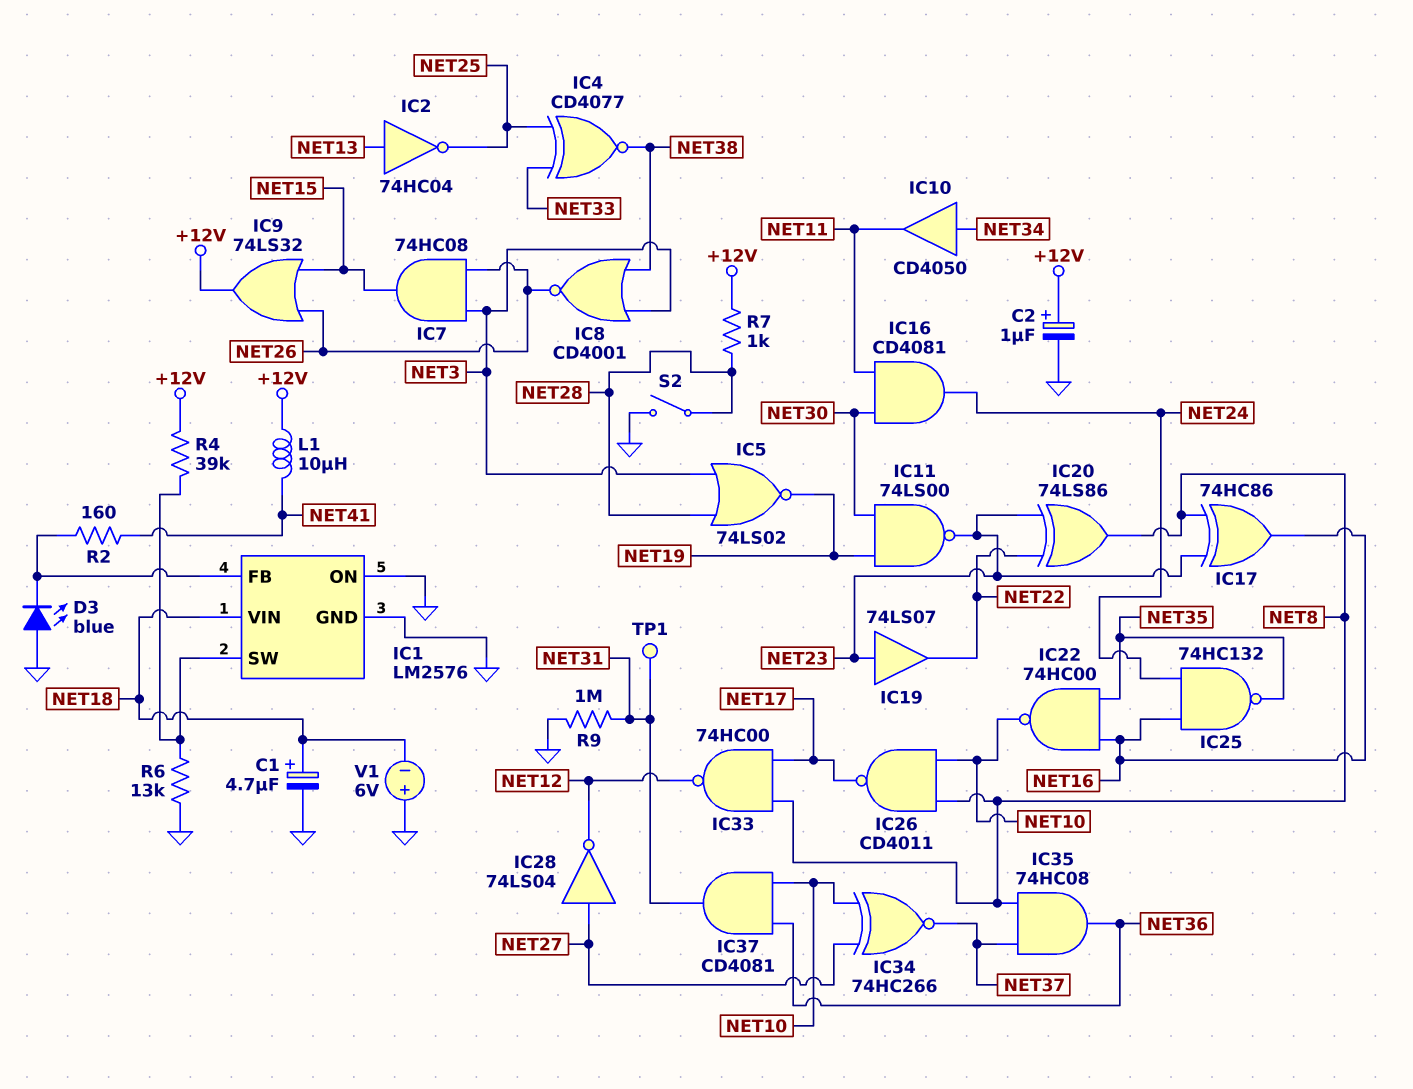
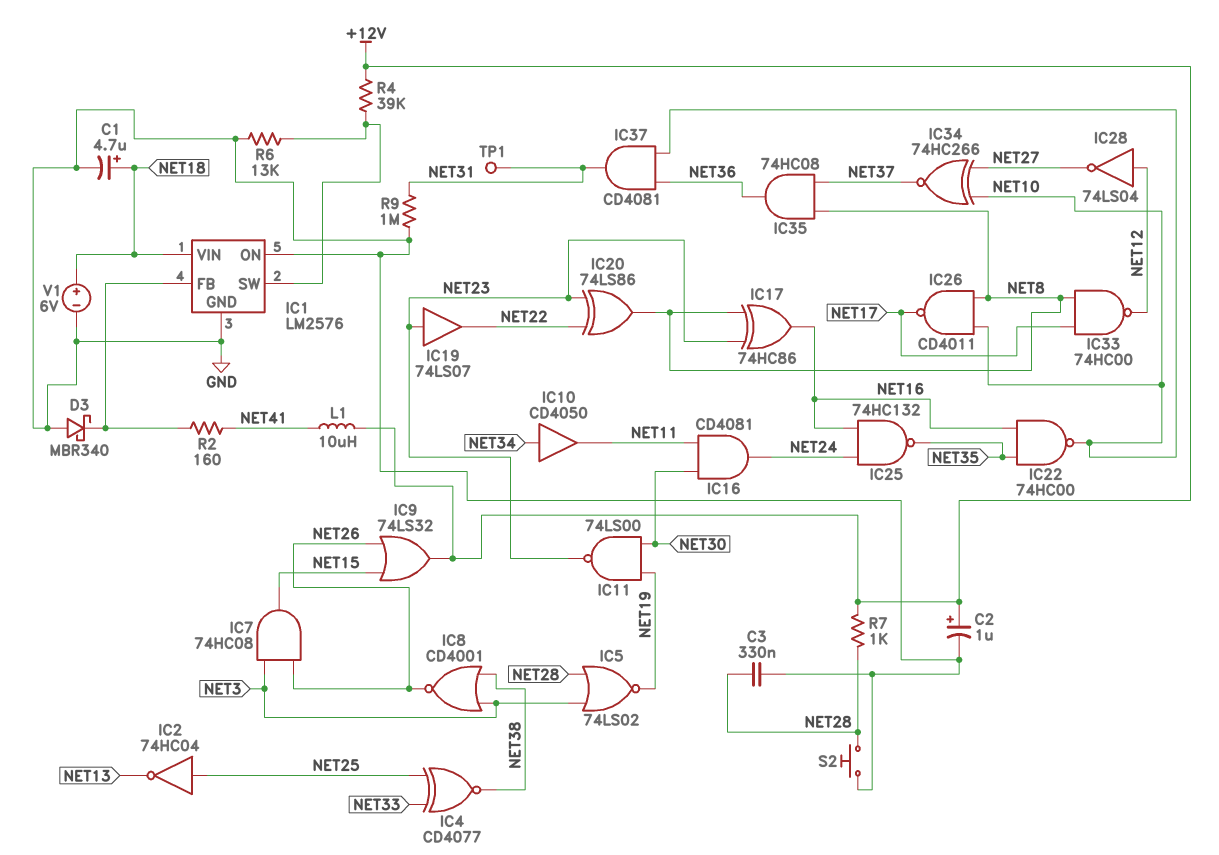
C3: none -> 330nF (GND, NET28)
D3: LED blue (A GND, K IC1/FB) -> schottky MBR340 (A GND, K IC1/FB)
IC2: NOT 74HC04 (in NET13, out NET25) -> NOT 74HC04 (in NET25, out NET13)
IC28: NOT 74LS04 (in NET27, out NET12) -> NOT 74LS04 (in NET12, out NET27)
S2: switch (GND, NET28) -> button (GND, NET28)
V1: 6V (plus GND, minus NET18) -> 6V (plus NET18, minus GND)

